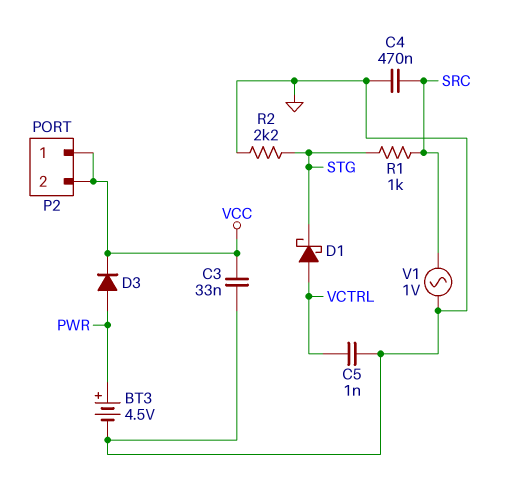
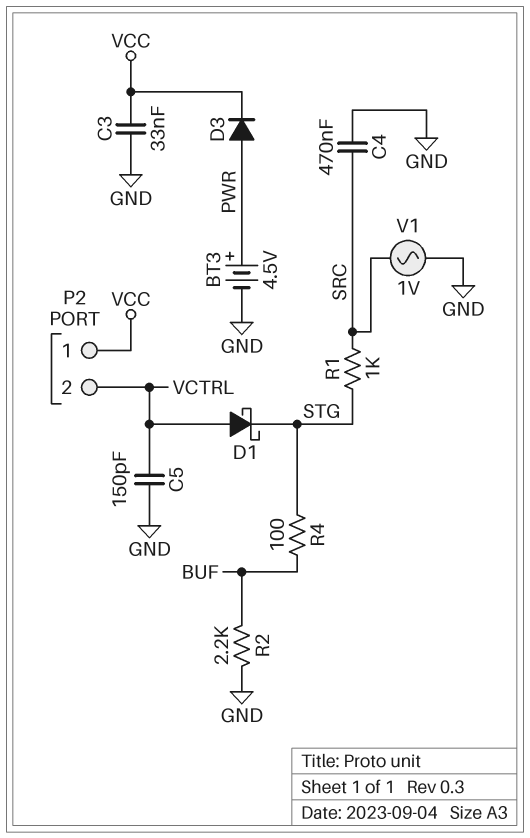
C5: 1nF (GND, VCTRL) -> 150pF (GND, VCTRL)
P2 pin 2: VCC -> VCTRL
R2: 2.2k (GND, STG) -> 2.2k (BUF, GND)
R4: none -> 100 (BUF, STG)

